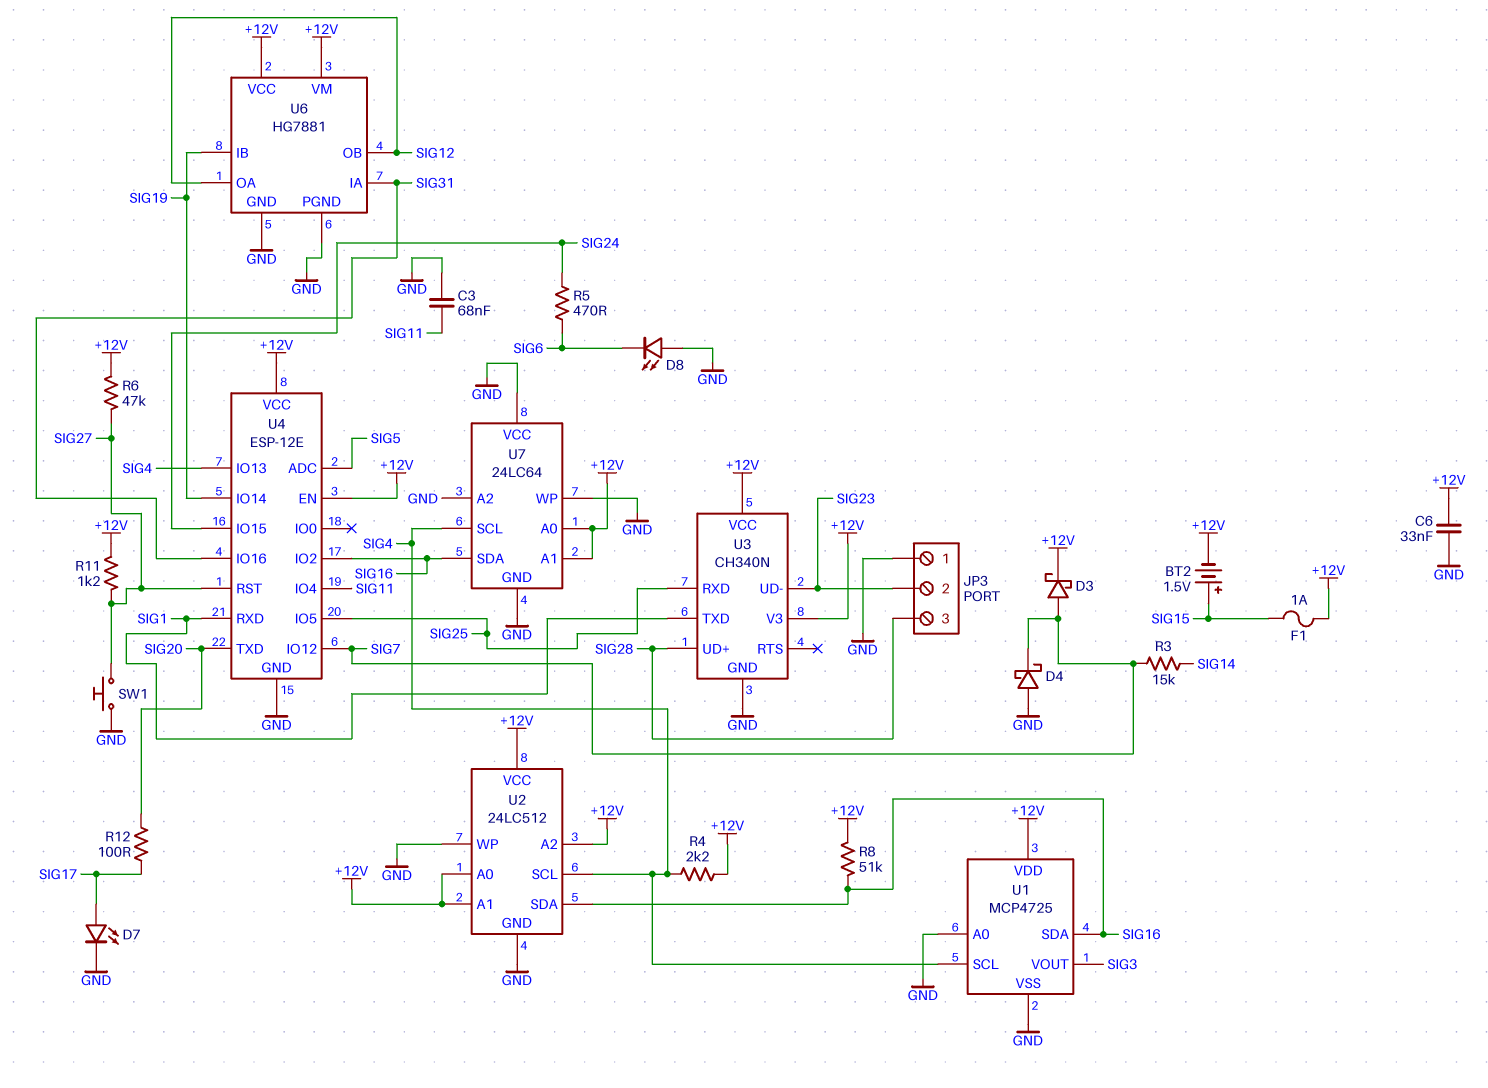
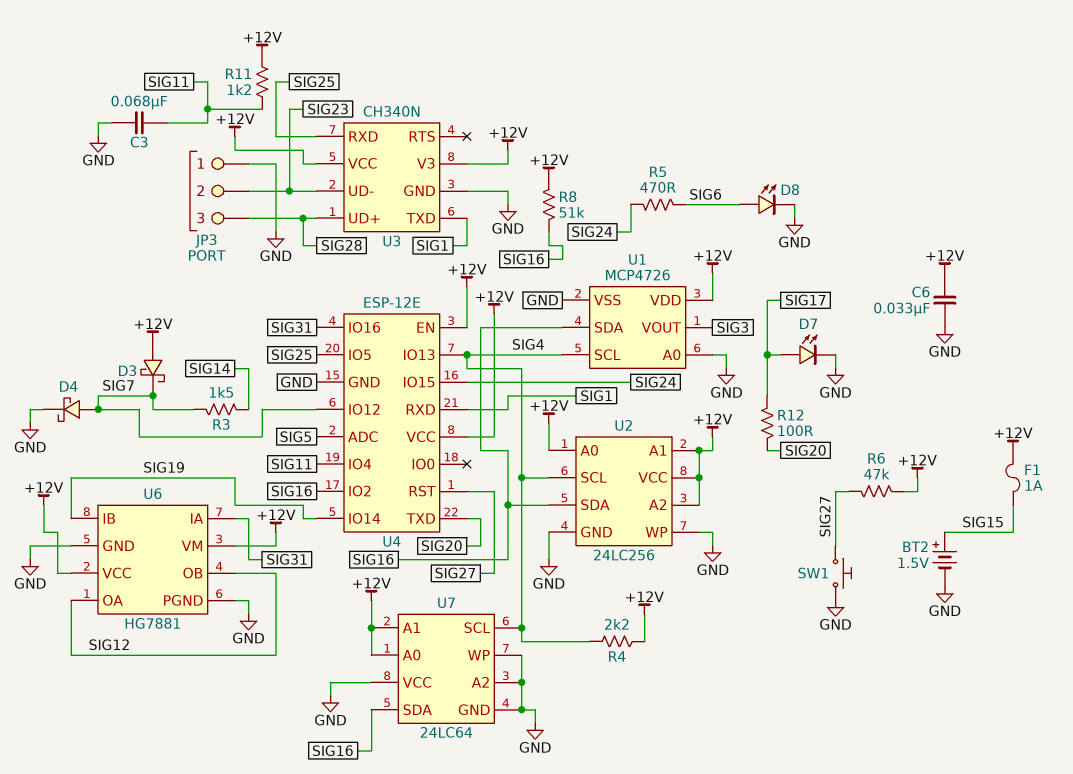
BT2: 1.5V (plus SIG15, minus +12V) -> 1.5V (plus SIG15, minus GND)
D3: schottky (A SIG7, K +12V) -> schottky (A +12V, K SIG7)
D4: schottky (A GND, K SIG7) -> schottky (A SIG7, K GND)
D8: LED (A GND, K SIG6) -> LED (A SIG6, K GND)
R3: 15k (SIG7, SIG14) -> 1.5k (SIG7, SIG14)
R11: 1.2k (+12V, SIG27) -> 1.2k (+12V, SIG11)
U1: MCP4725 -> MCP4726
U2: 24LC512 -> 24LC256

